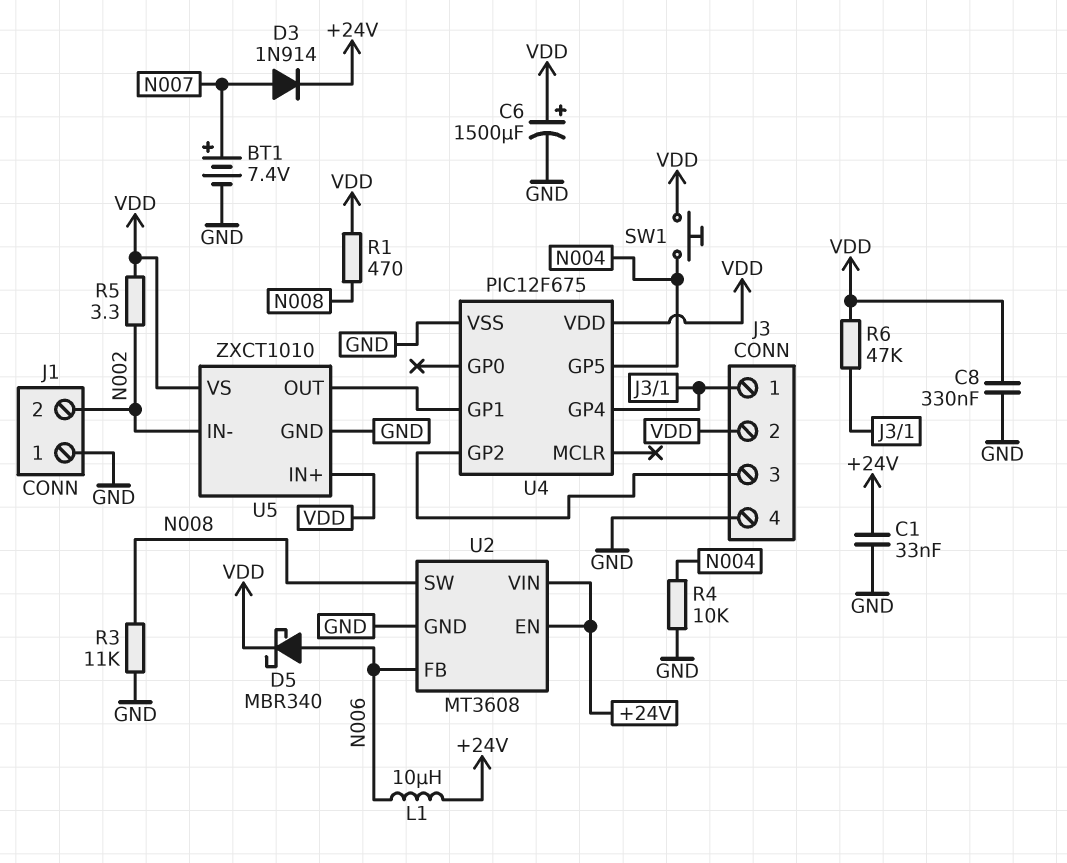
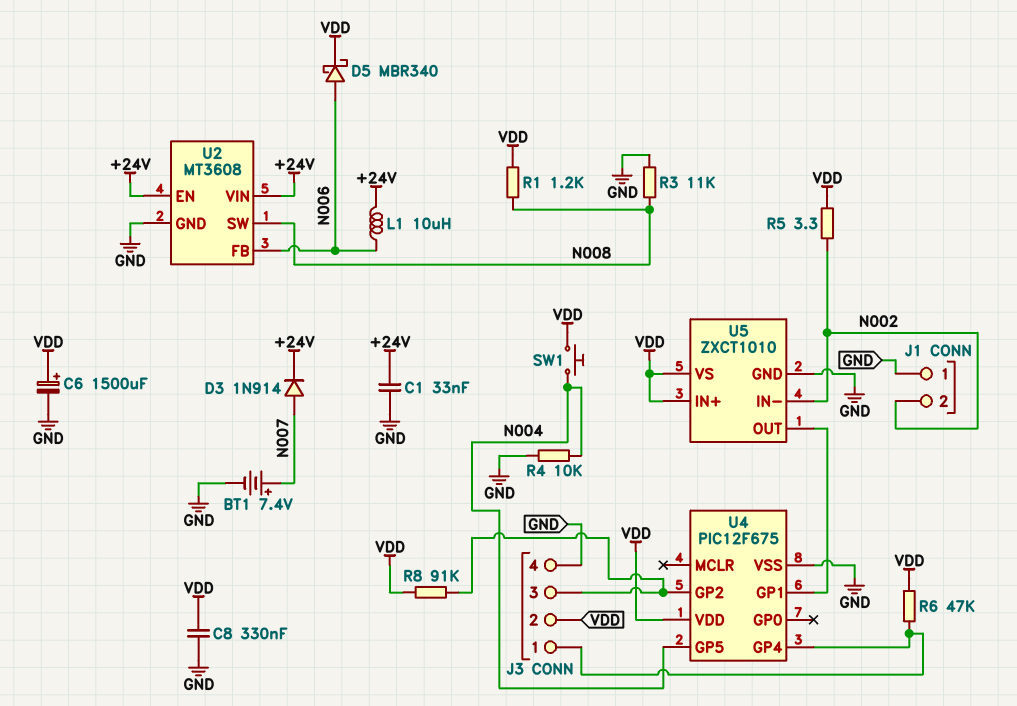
R1: 470 (N008, VDD) -> 1.2k (N008, VDD)
R8: none -> 91k (J3/3, VDD)

